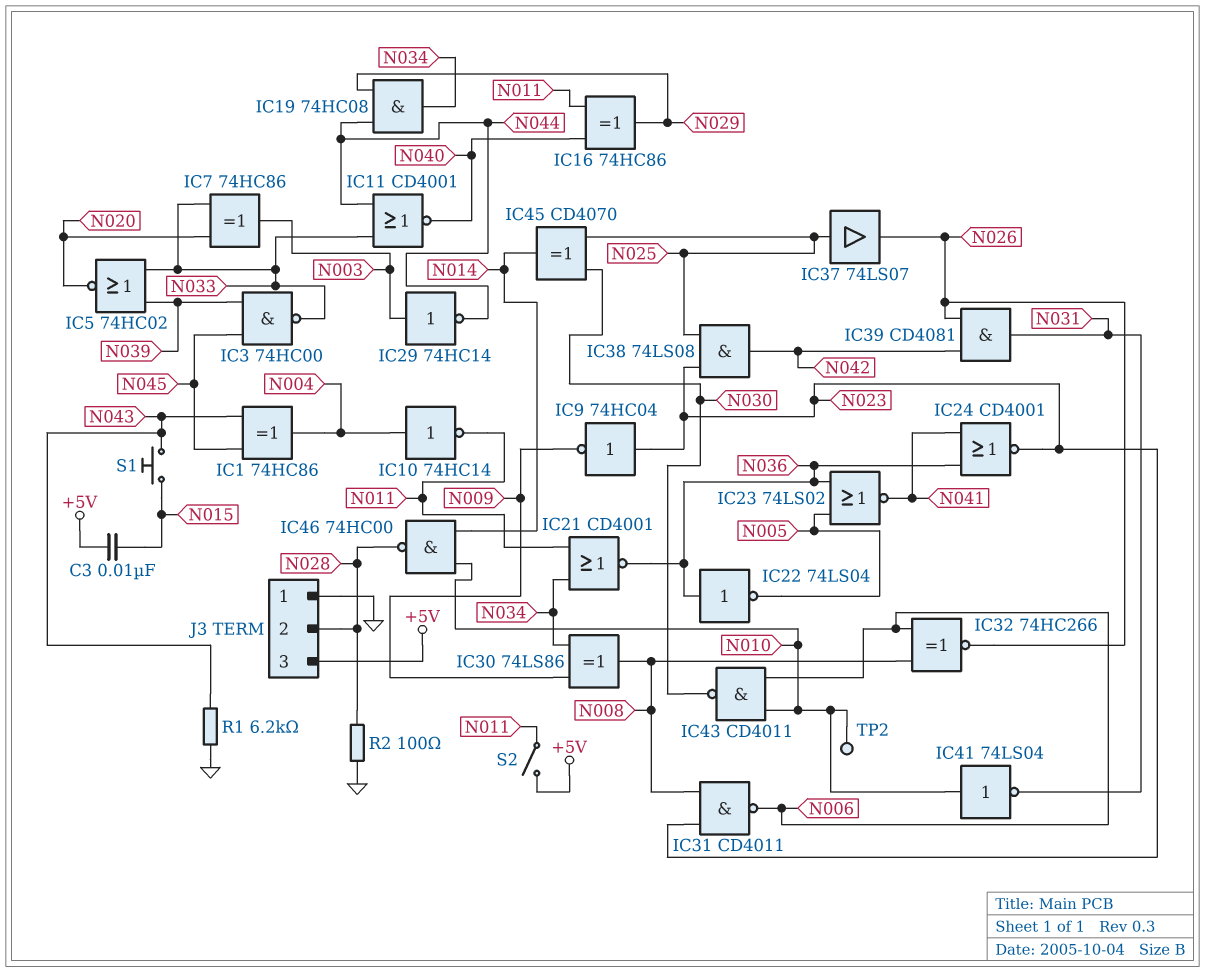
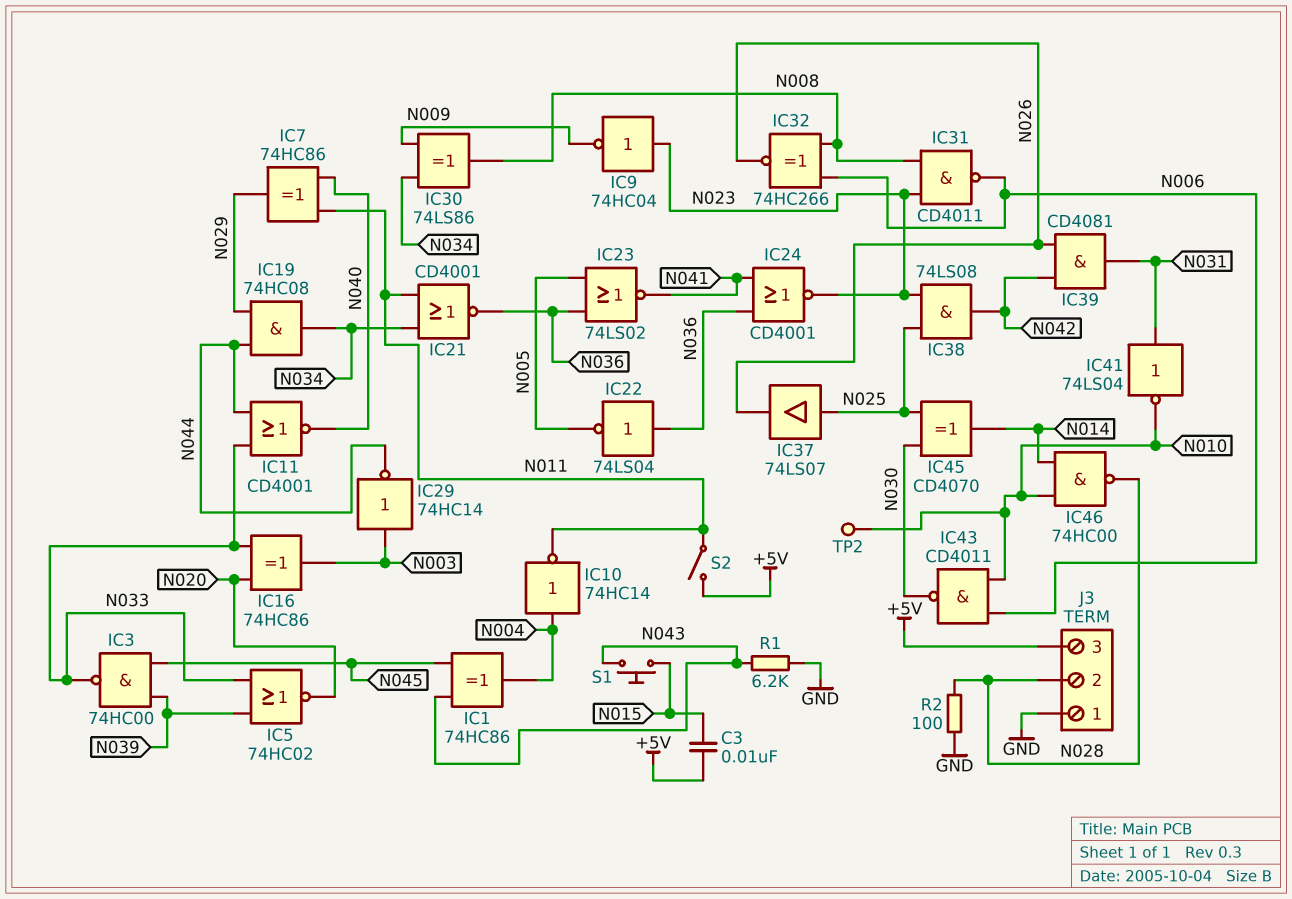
IC7: XOR 74HC86 (in N020, in N033, out N003) -> XOR 74HC86 (in N011, in N040, out N029)
IC16: XOR 74HC86 (in N011, in N040, out N029) -> XOR 74HC86 (in N020, in N033, out N003)
IC41: NOT 74LS04 (in N010, out N031) -> NOT 74LS04 (in N031, out N010)

